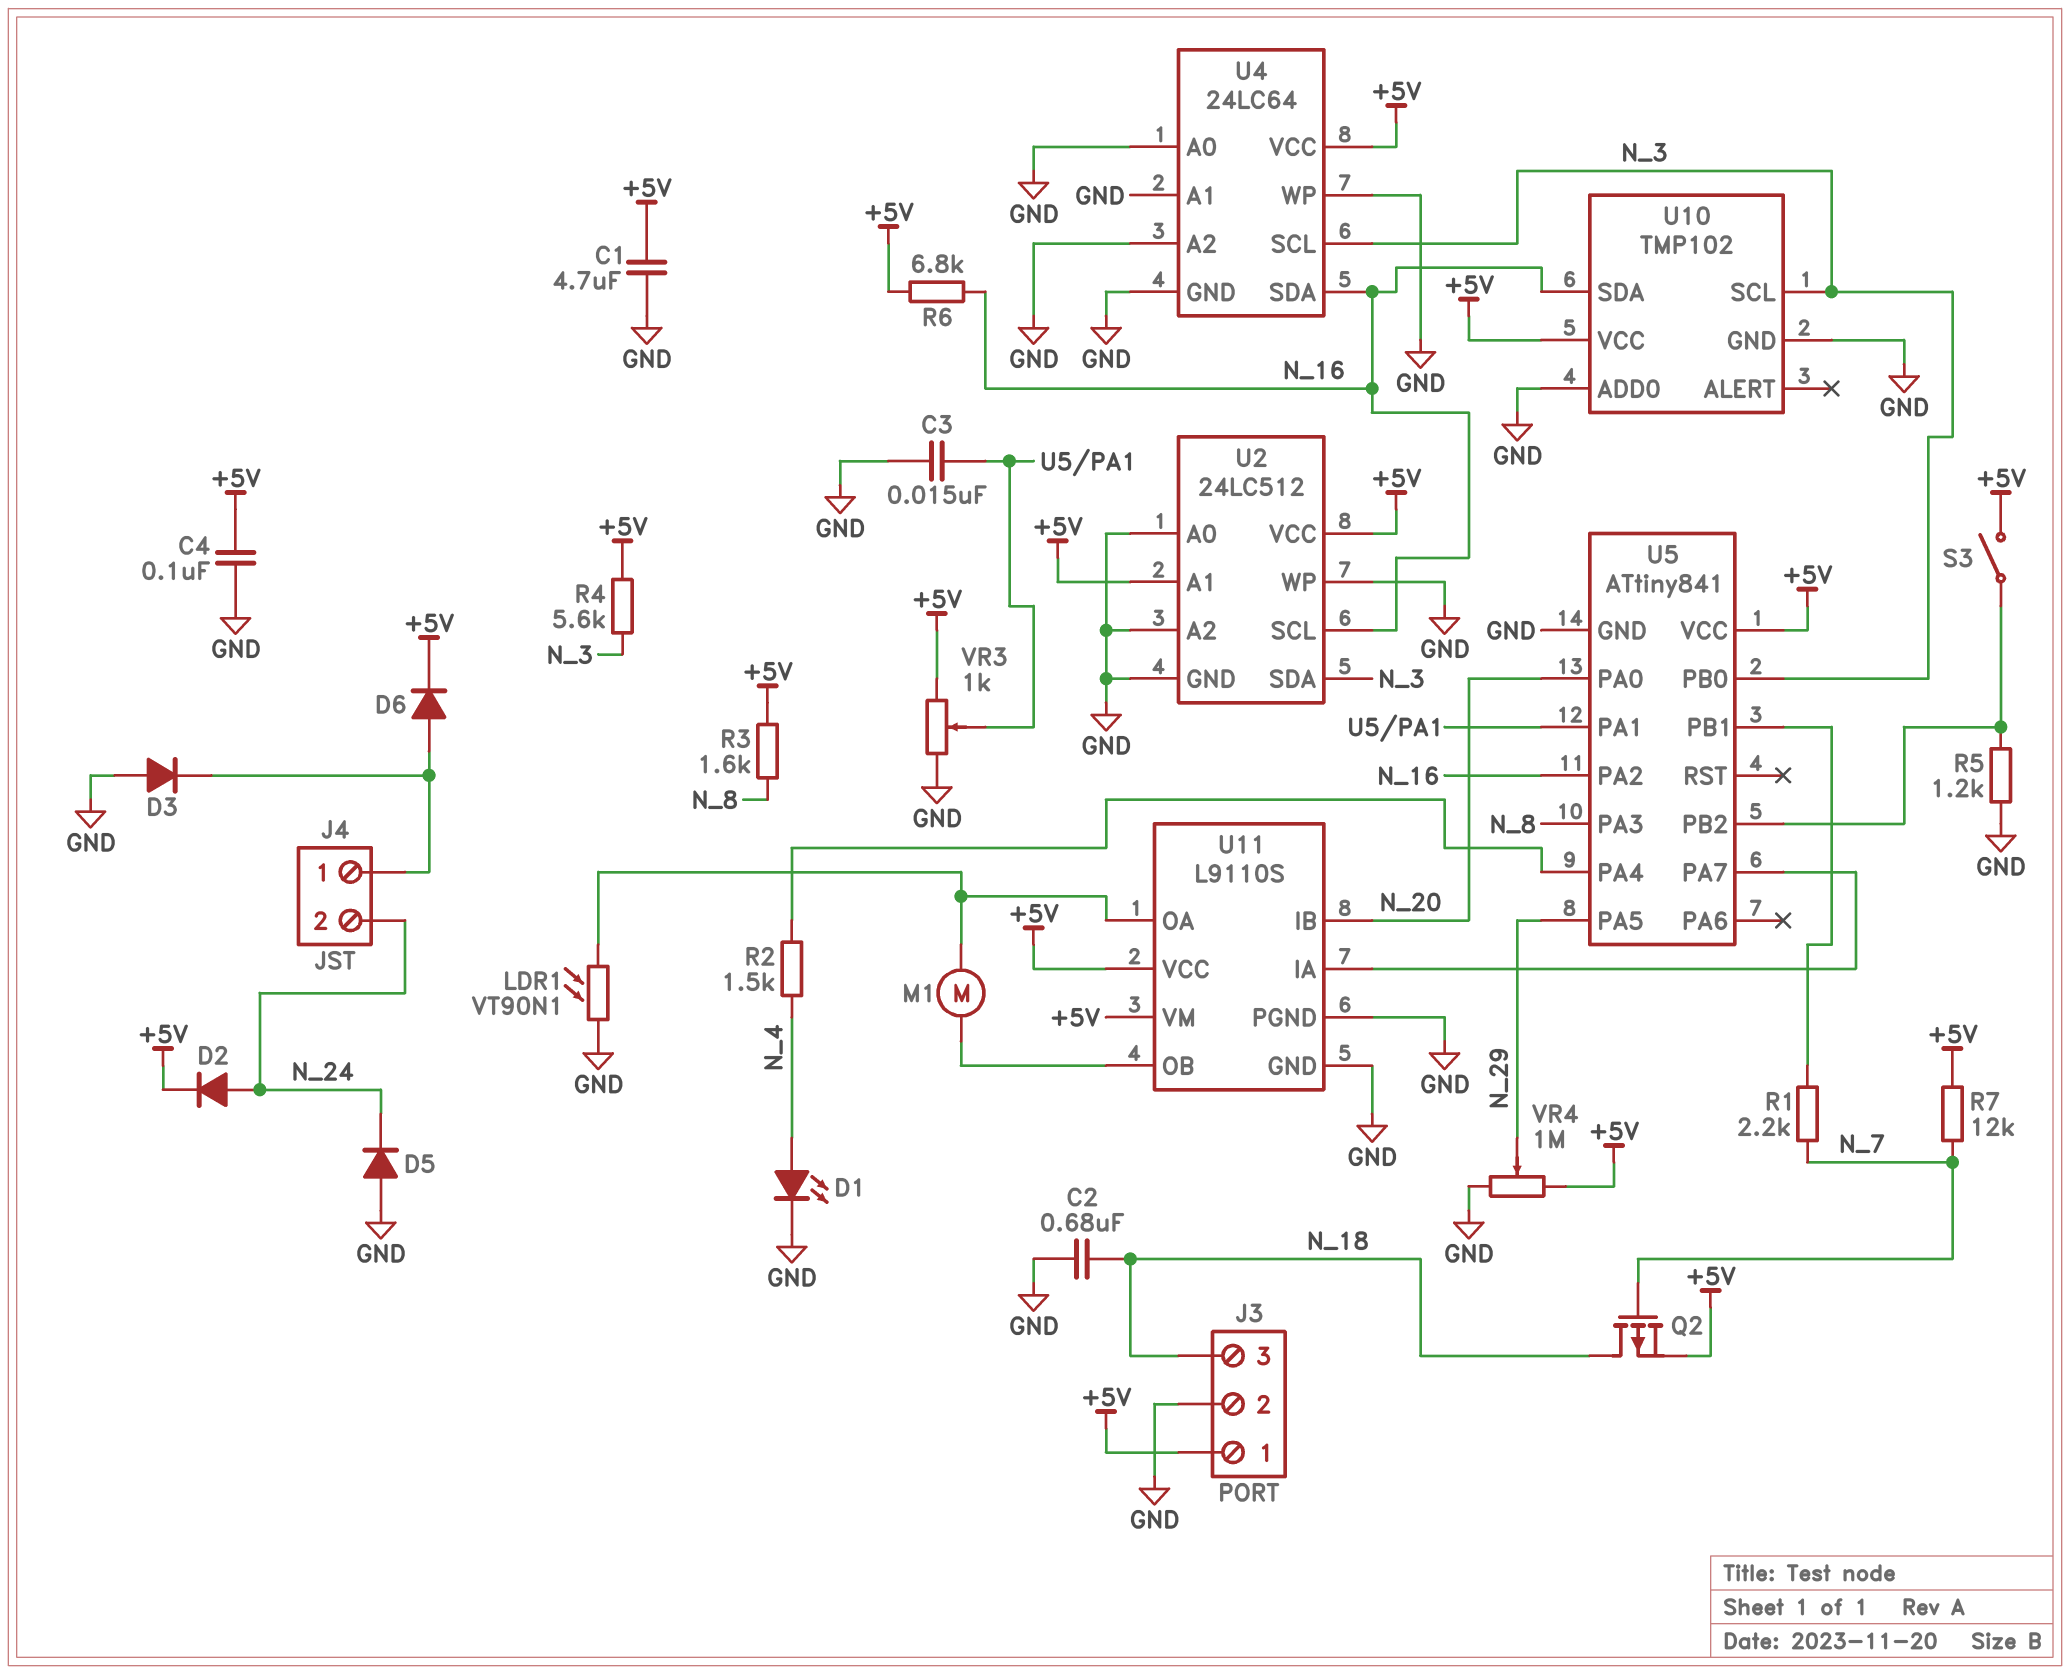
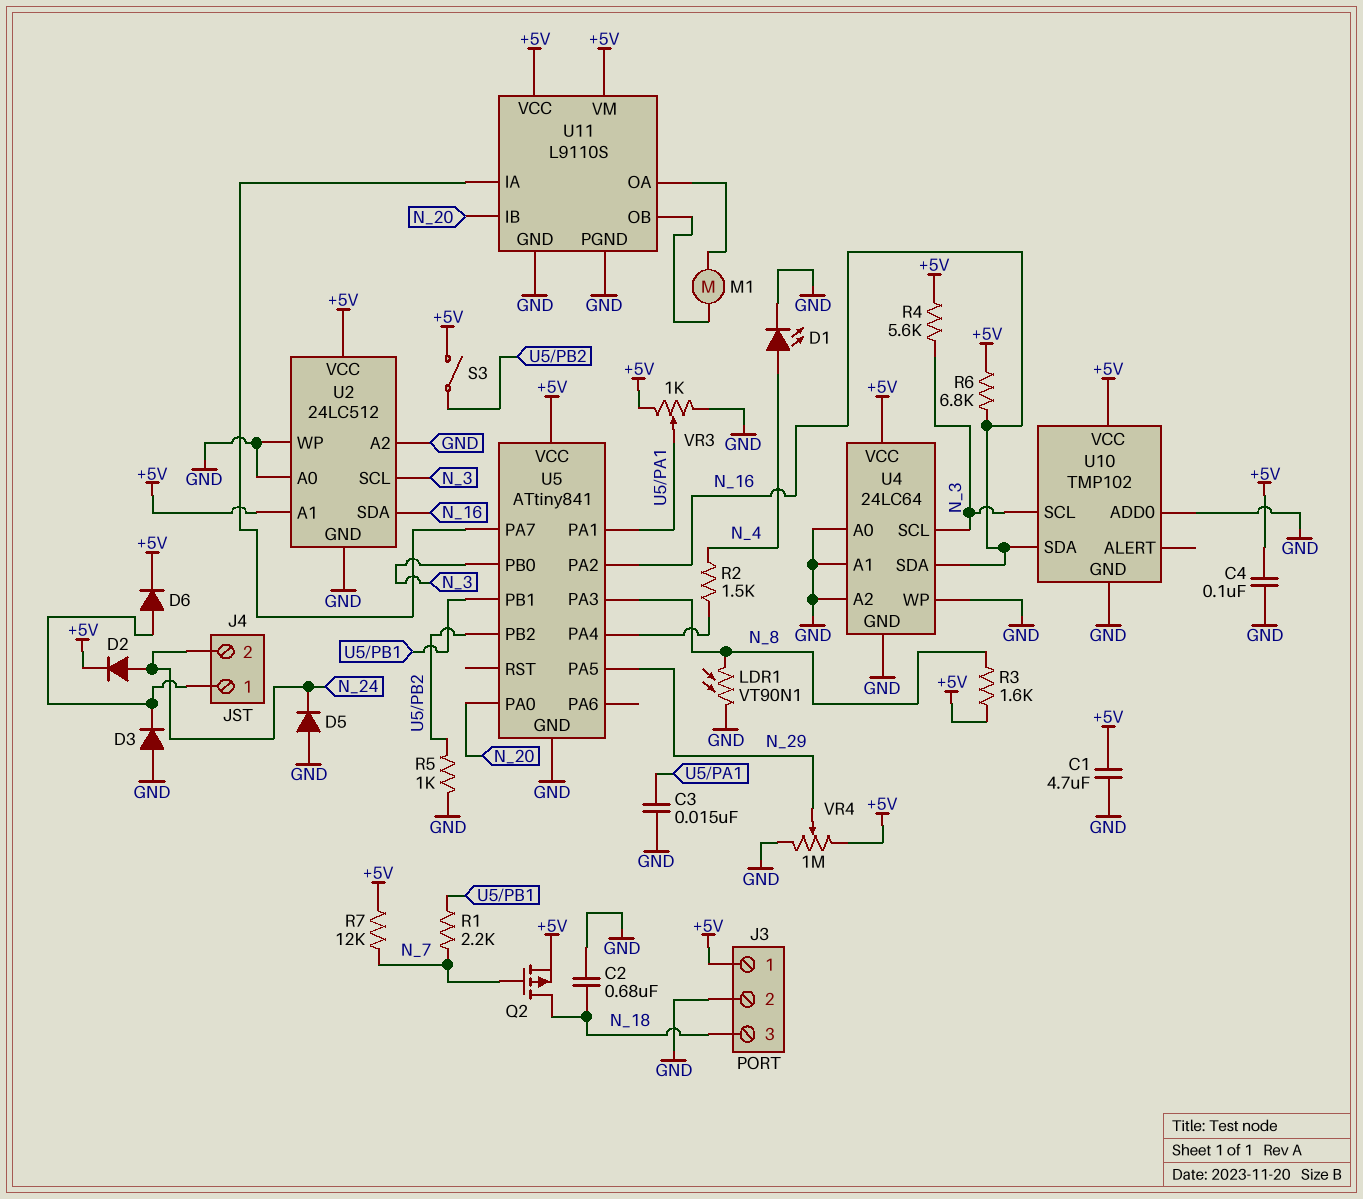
LDR1: VT90N1 (GND, U11/OA) -> VT90N1 (GND, N_8)
R5: 1.2k (GND, U5/PB2) -> 1k (GND, U5/PB2)
U2 pin SCL: N_16 -> N_3
U2 pin SDA: N_3 -> N_16

